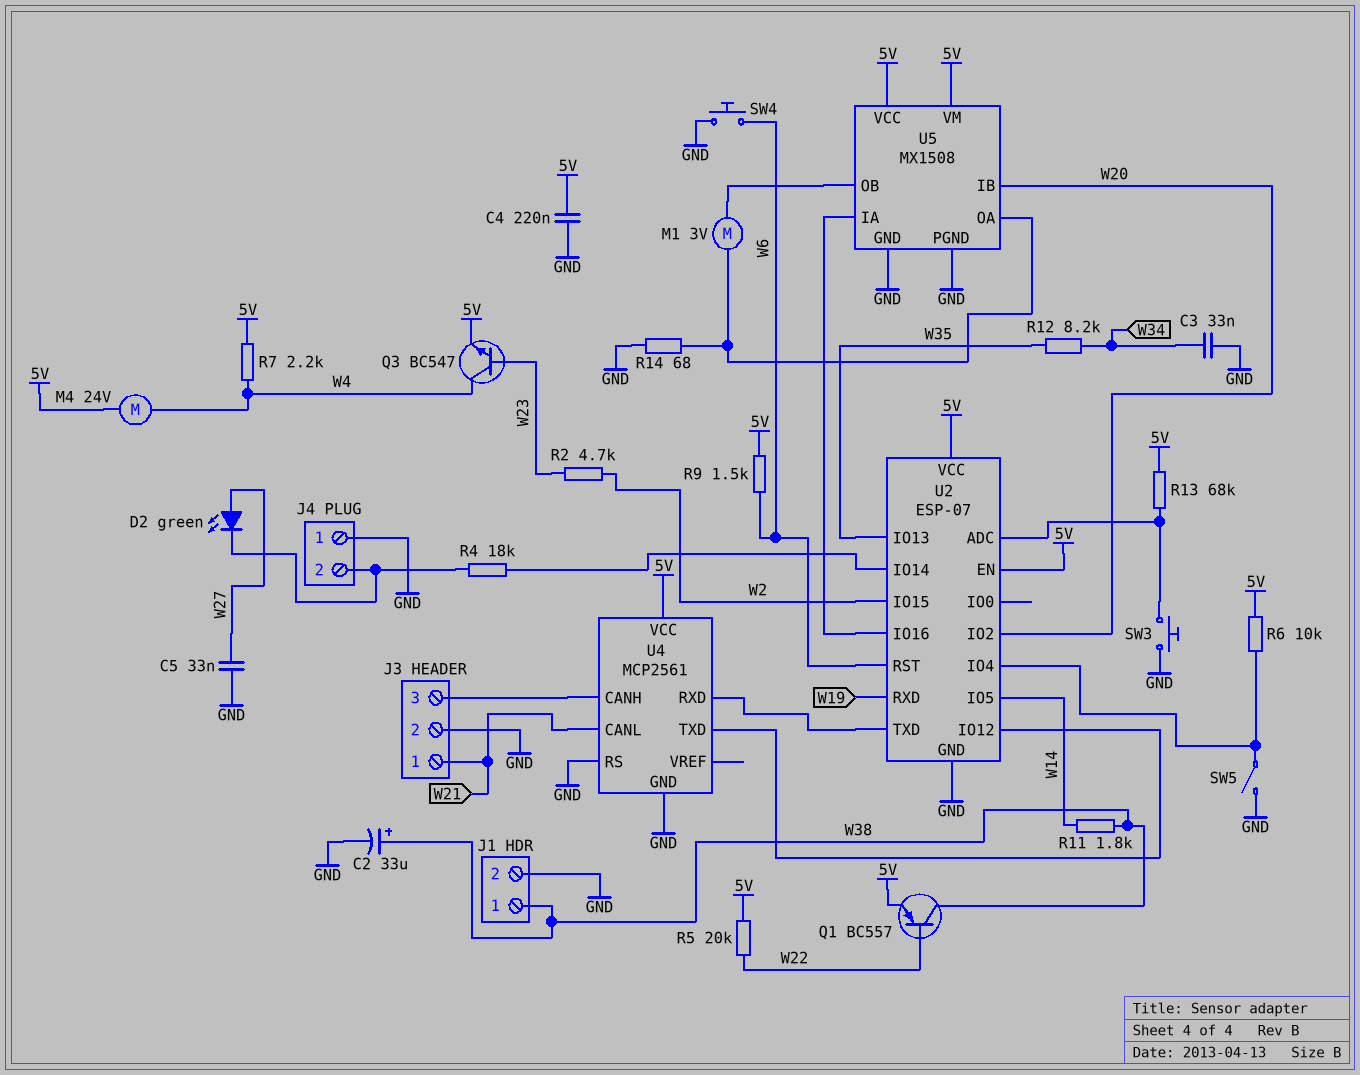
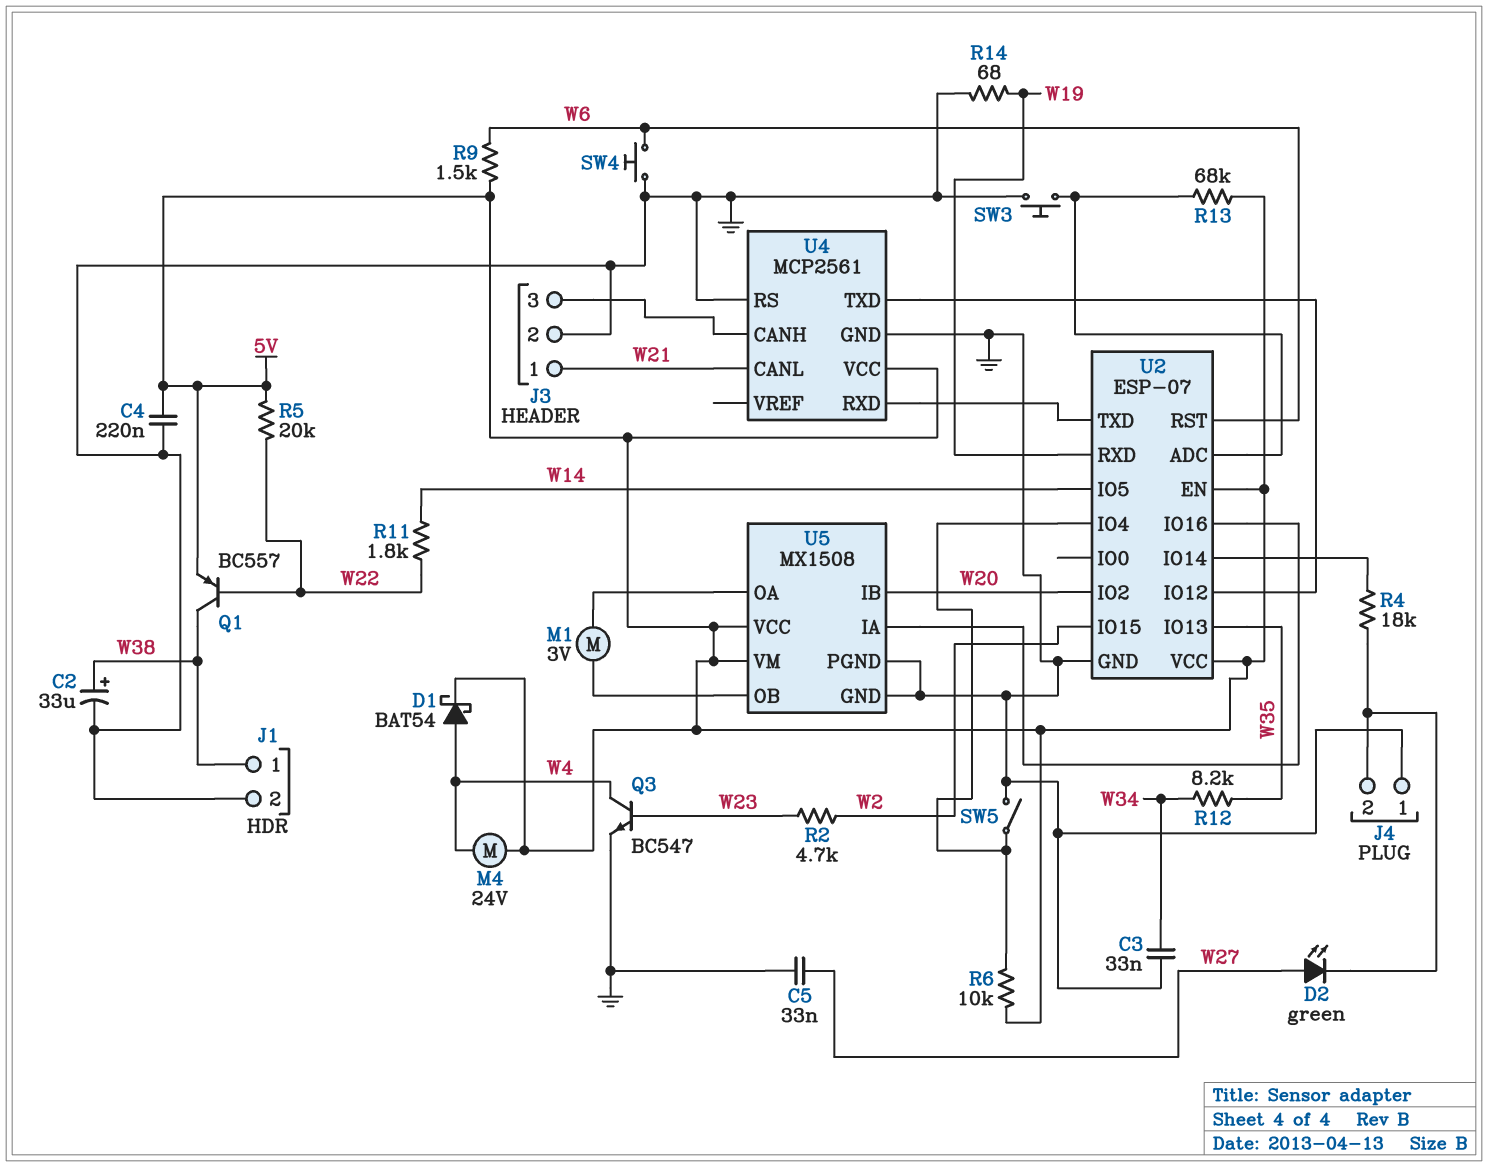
D1: none -> schottky BAT54 (A W4, K 5V)
Q3: NPN BC547 (B W23, C W4, E 5V) -> NPN BC547 (B W23, C W4, E GND)
R7: 2.2k (5V, W4) -> none
R11: 1.8k (W14, W38) -> 1.8k (W14, W22)
R14: 68 (GND, U5/OA) -> 68 (GND, W19)

